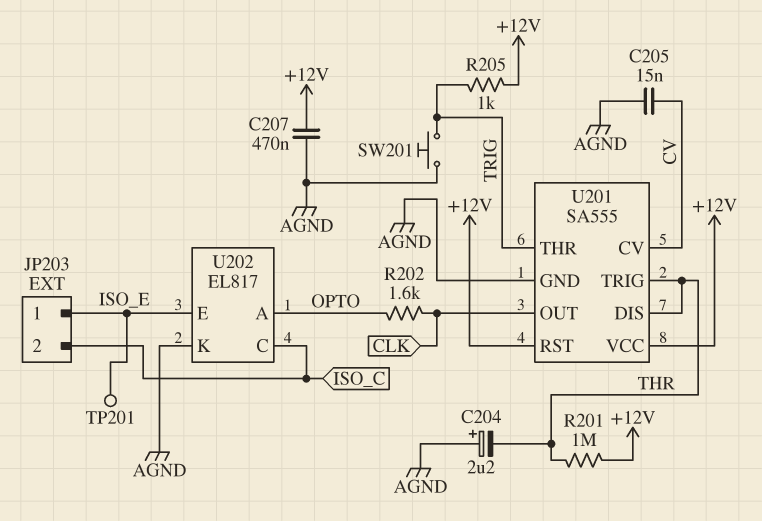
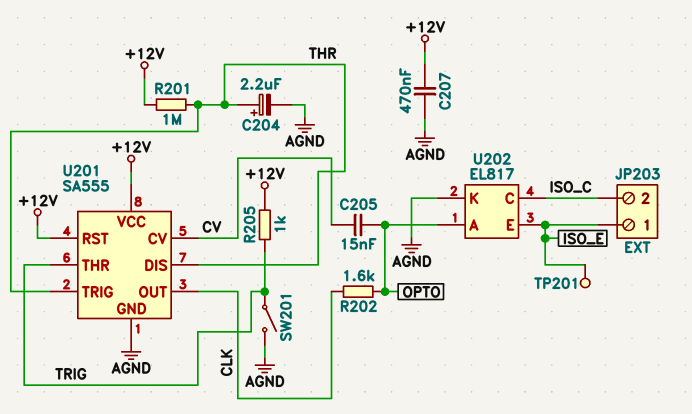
C204: 2.2uF (plus AGND, minus THR) -> 2.2uF (plus THR, minus AGND)
C205: 15nF (AGND, CV) -> 15nF (CV, OPTO)
SW201: button (AGND, TRIG) -> switch (AGND, TRIG)

